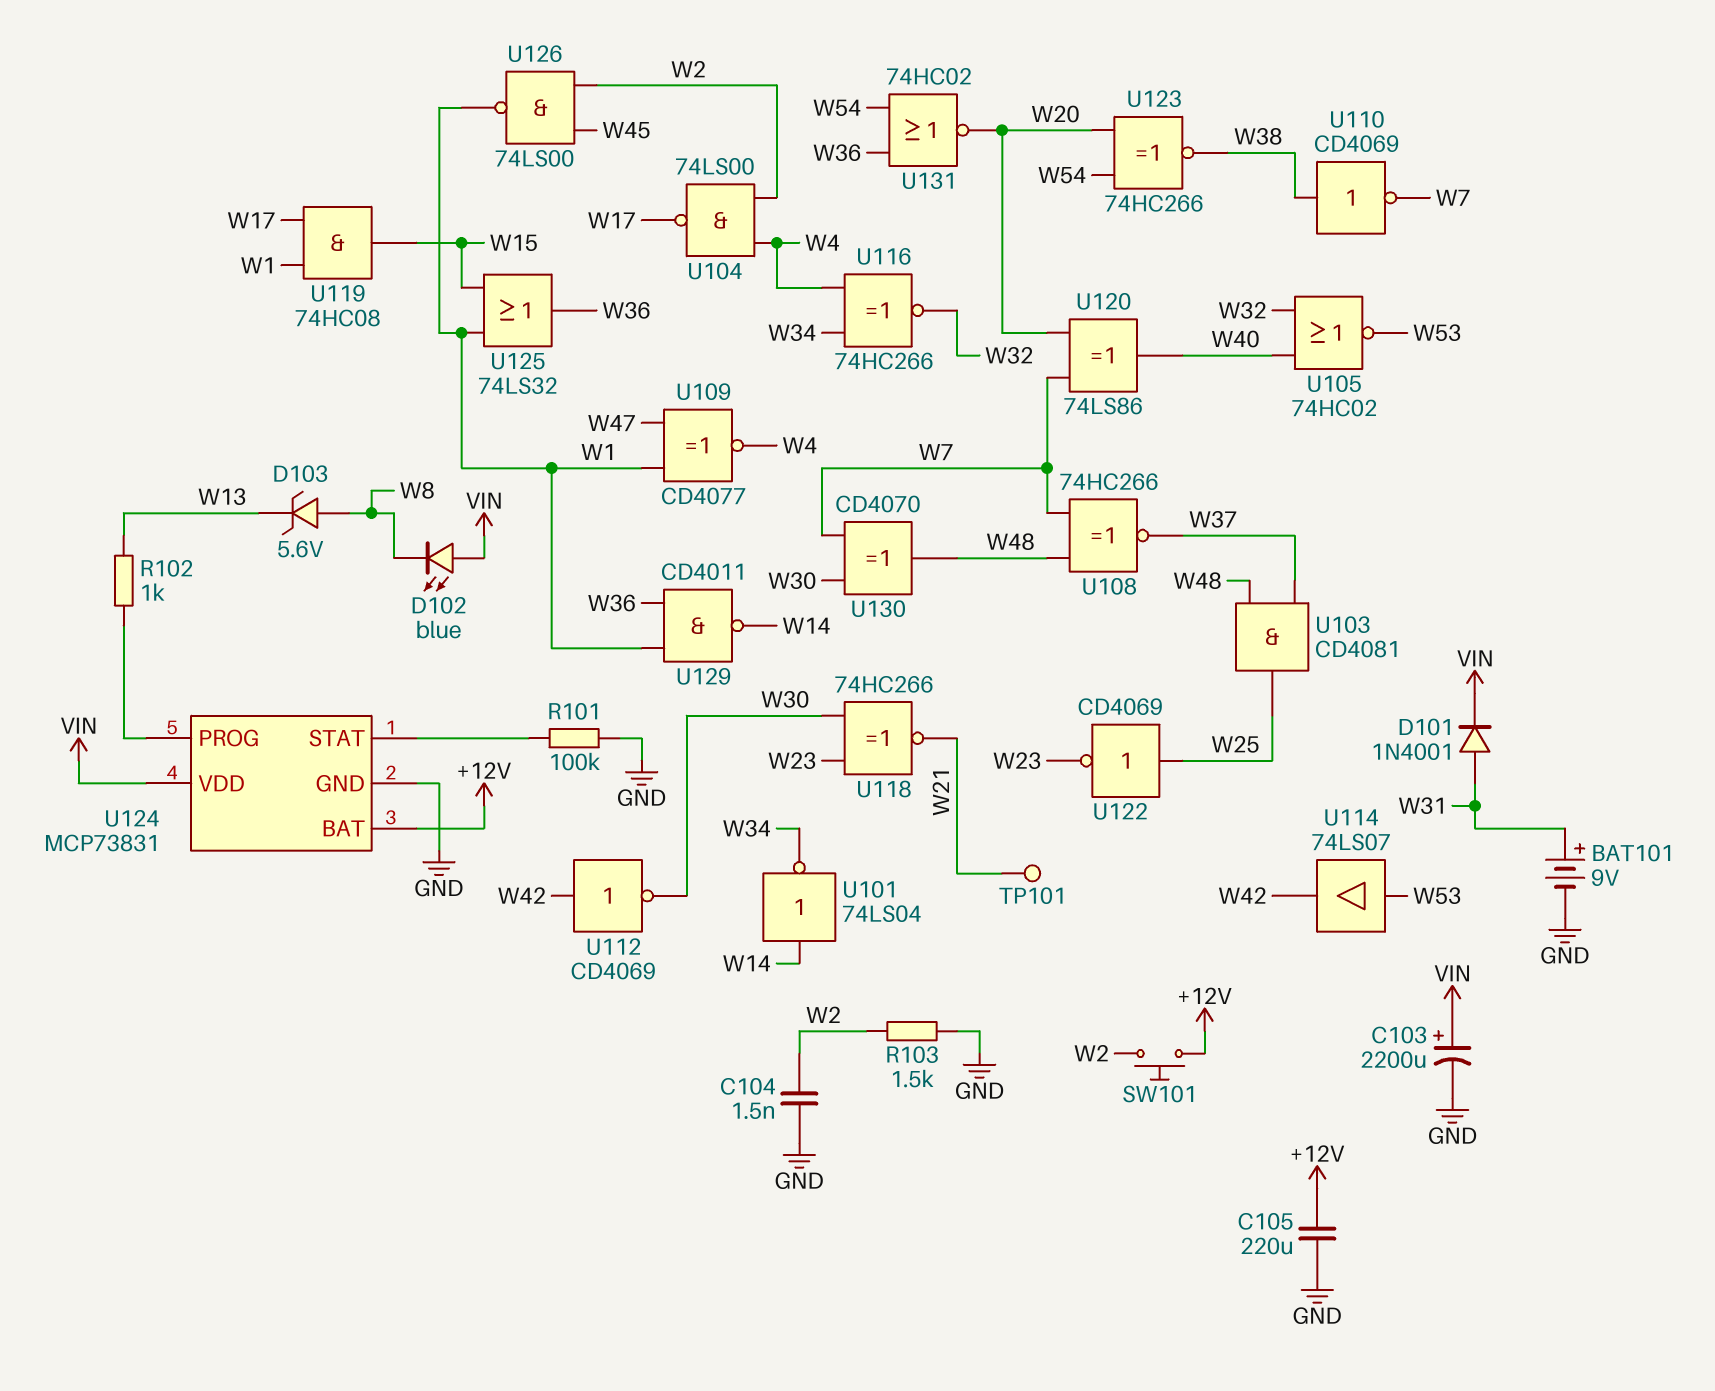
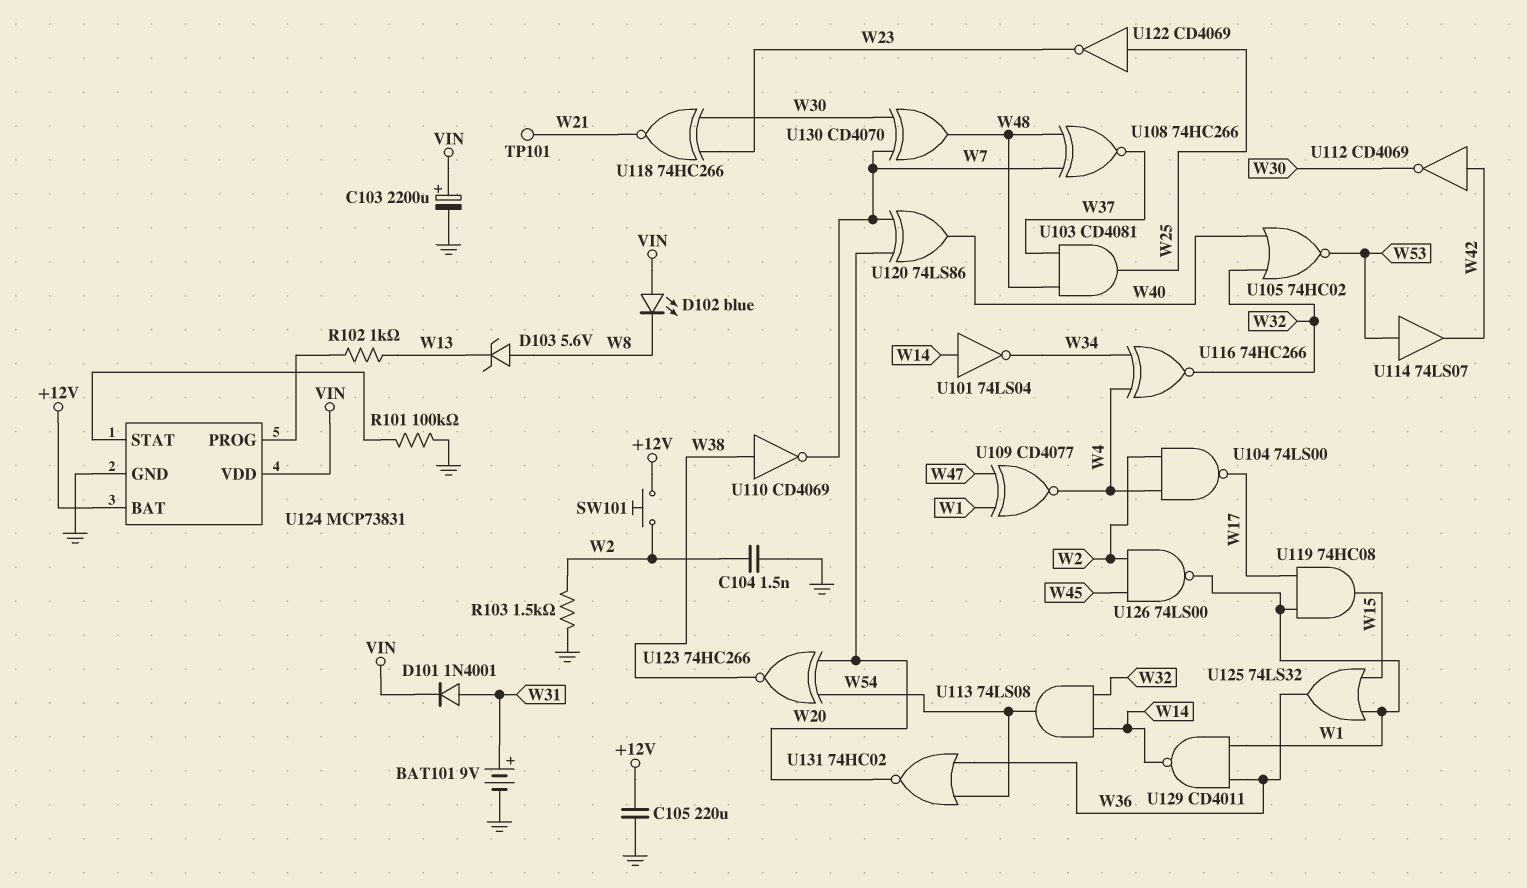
U113: none -> AND 74LS08 (in W14, in W32, out W54)

